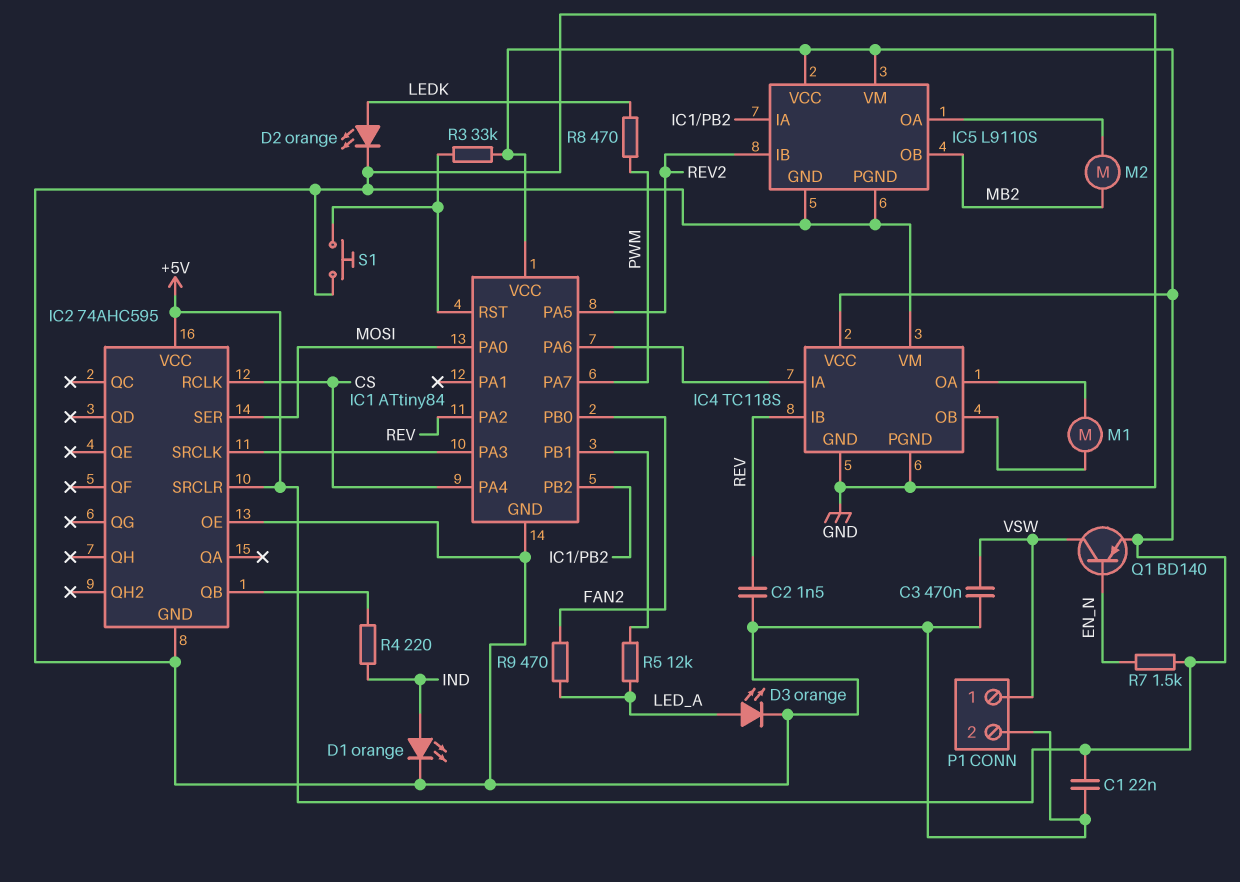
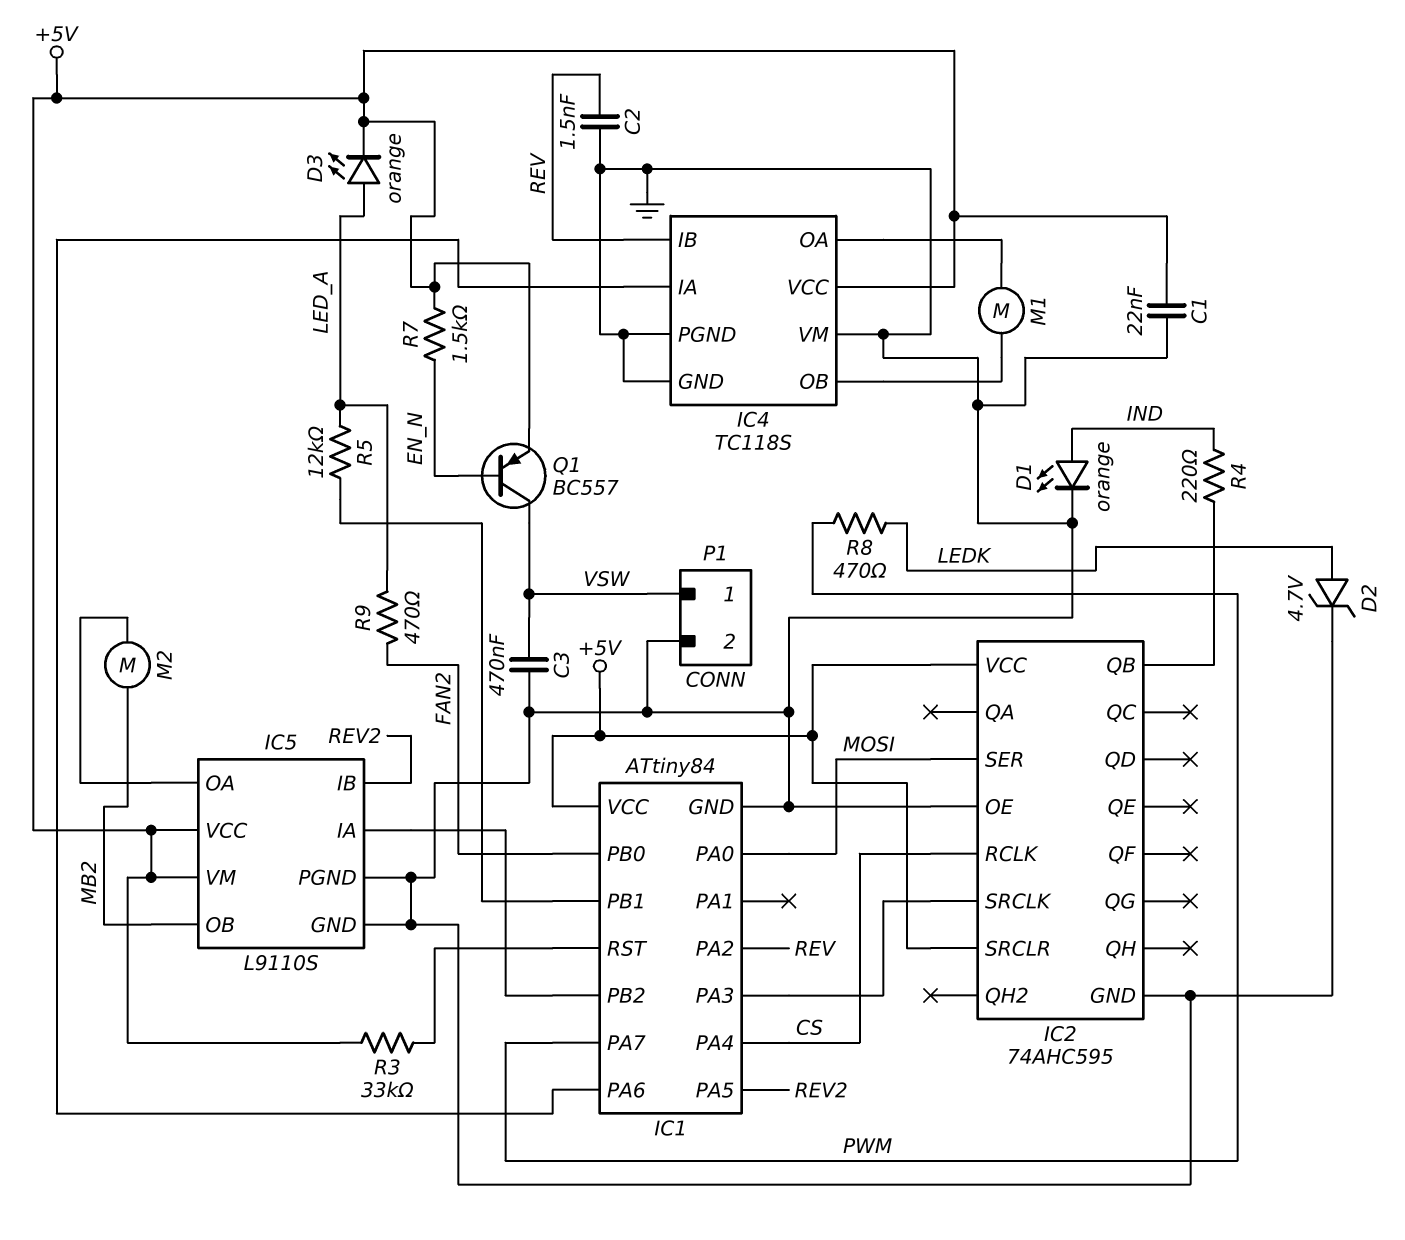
D2: LED orange (A LEDK, K GND) -> zener 4.7V (A LEDK, K GND)
D3: LED orange (A LED_A, K GND) -> LED orange (A LED_A, K +5V)
Q1: PNP BD140 (B EN_N, C VSW, E +5V) -> PNP BC557 (B EN_N, C VSW, E +5V)
S1: button (GND, IC1/RST) -> none

